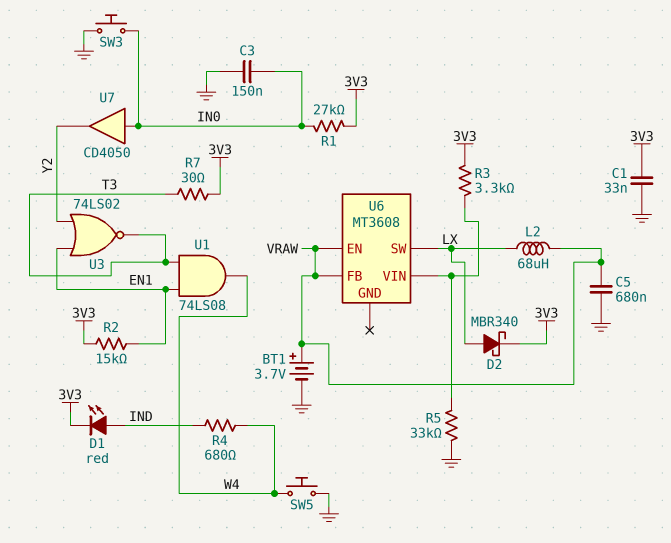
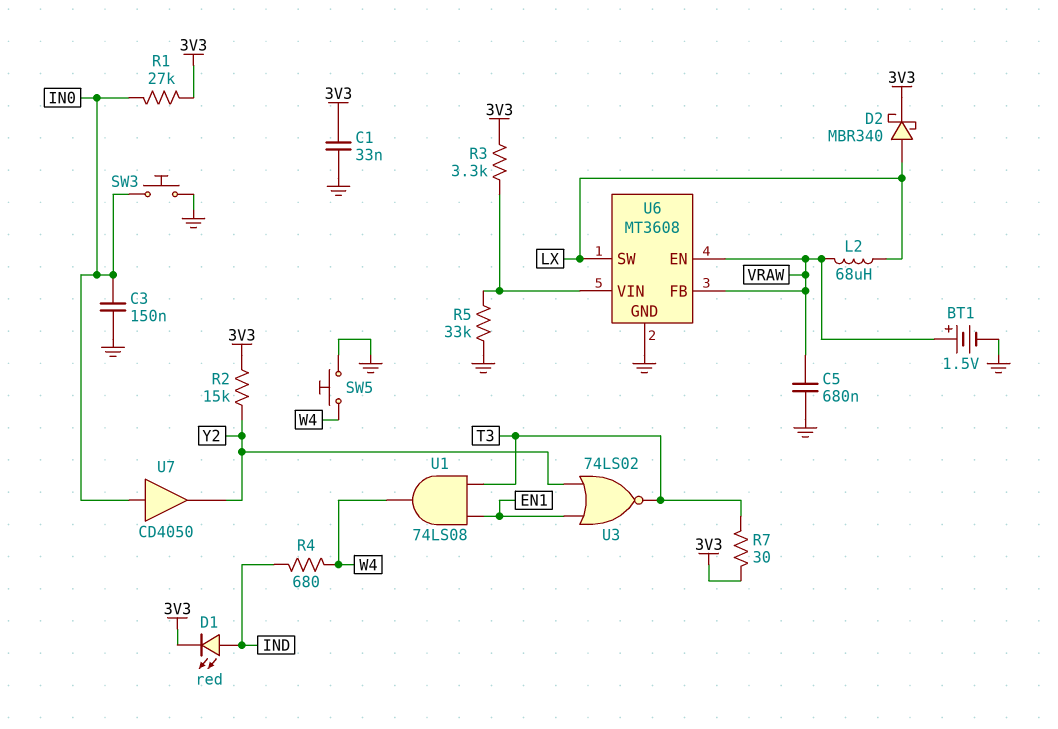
BT1: 3.7V (plus VRAW, minus GND) -> 1.5V (plus VRAW, minus GND)
R2: 15k (3V3, EN1) -> 15k (3V3, Y2)
U6 pin GND: none -> GND

